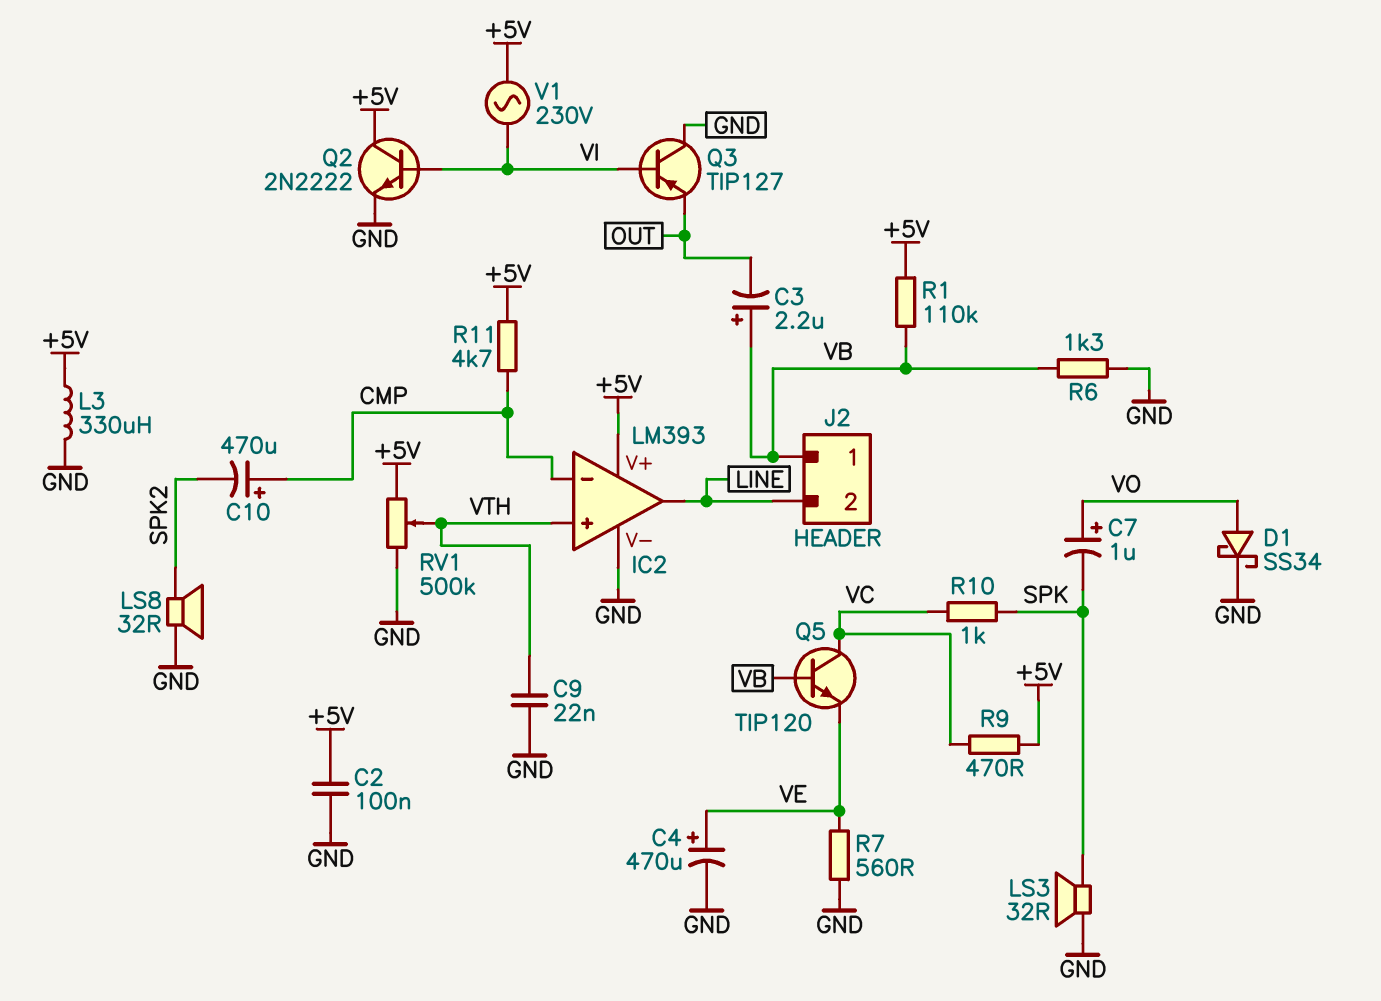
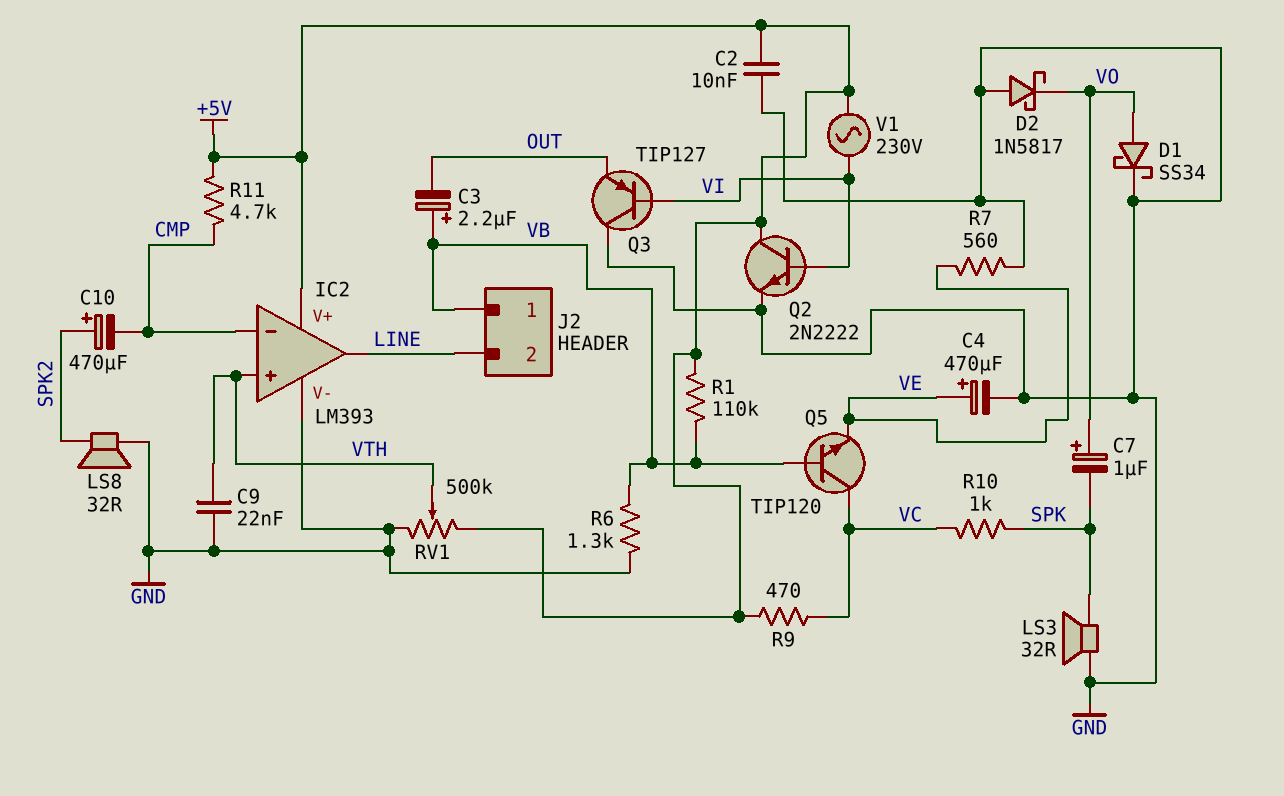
C2: 100nF (+5V, GND) -> 10nF (+5V, GND)
C10: 470uF (plus CMP, minus SPK2) -> 470uF (plus SPK2, minus CMP)
D2: none -> schottky 1N5817 (A GND, K VO)
L3: 330uH (+5V, GND) -> none

